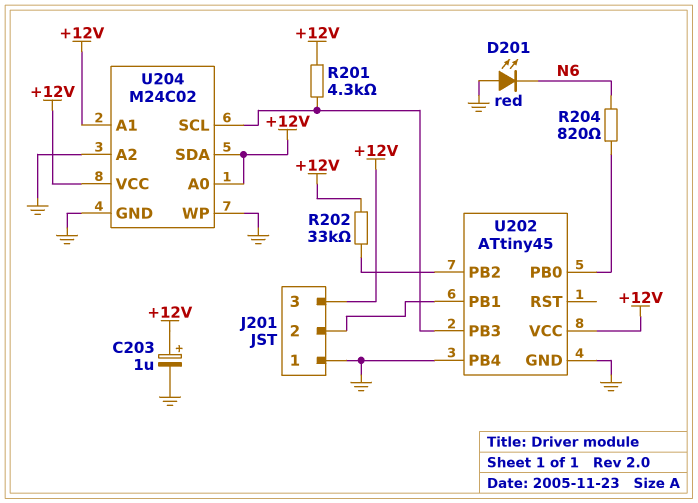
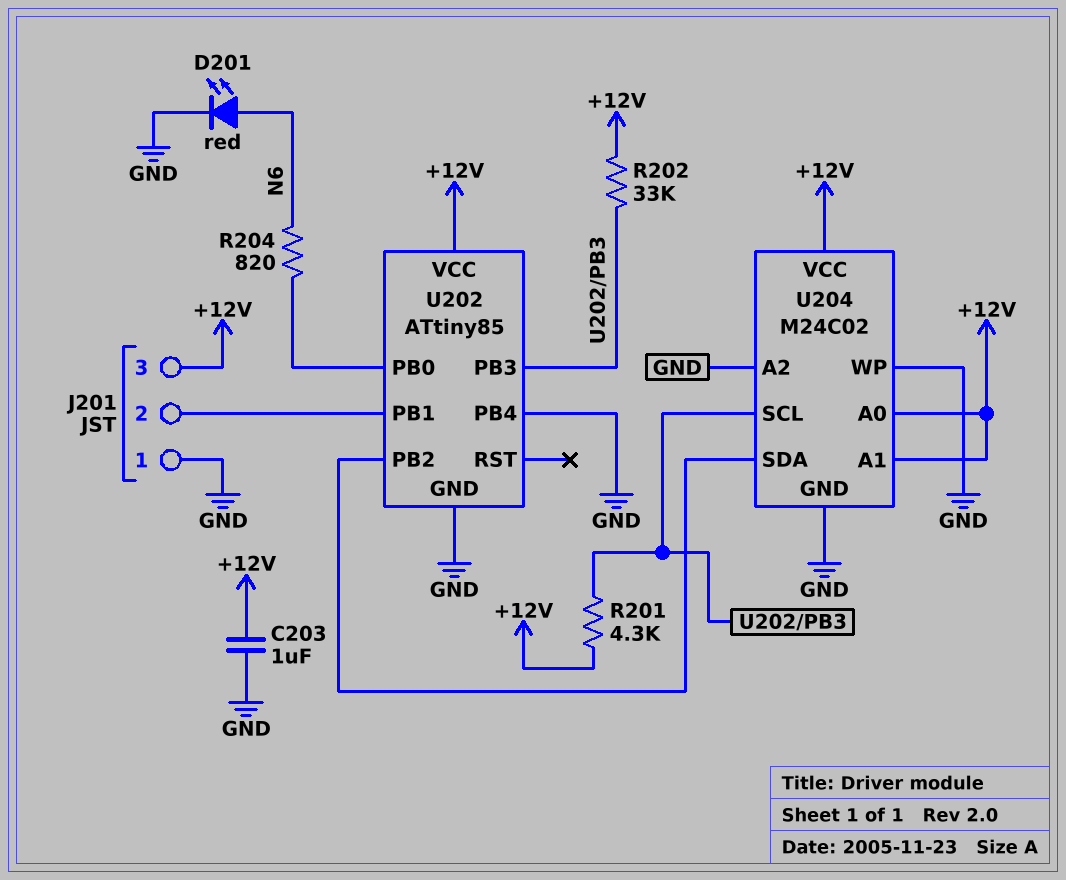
C203: 1uF (plus +12V, minus GND) -> 1uF (+12V, GND)
D201: LED red (A GND, K N6) -> LED red (A N6, K GND)
R202: 33k (+12V, U202/PB2) -> 33k (+12V, U202/PB3)
U202: ATtiny45 -> ATtiny85
U204 pin SDA: +12V -> U202/PB2

